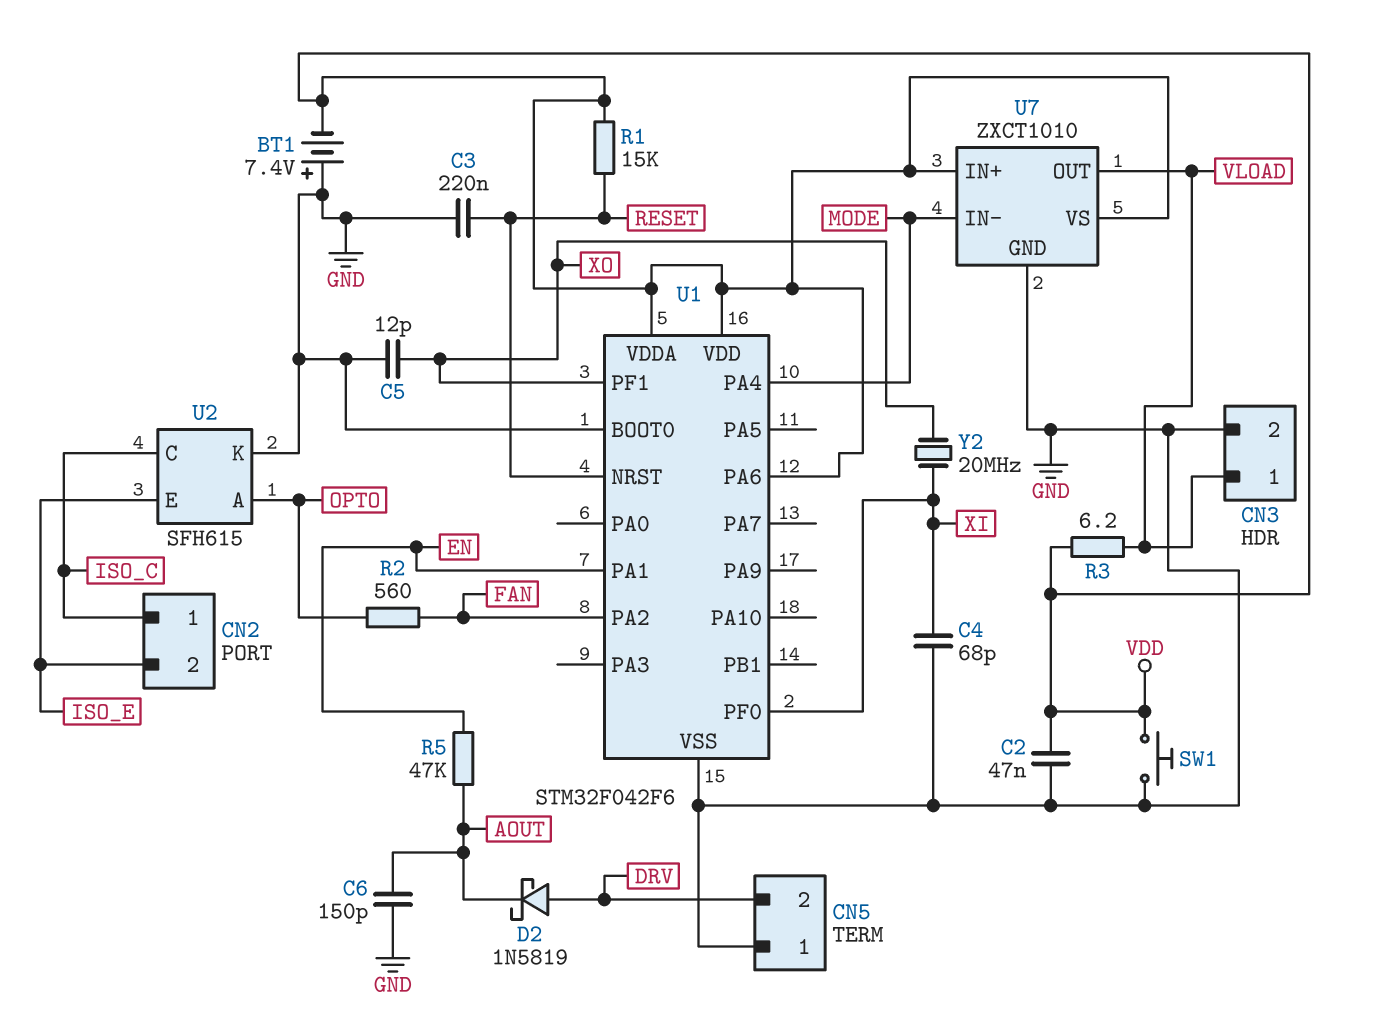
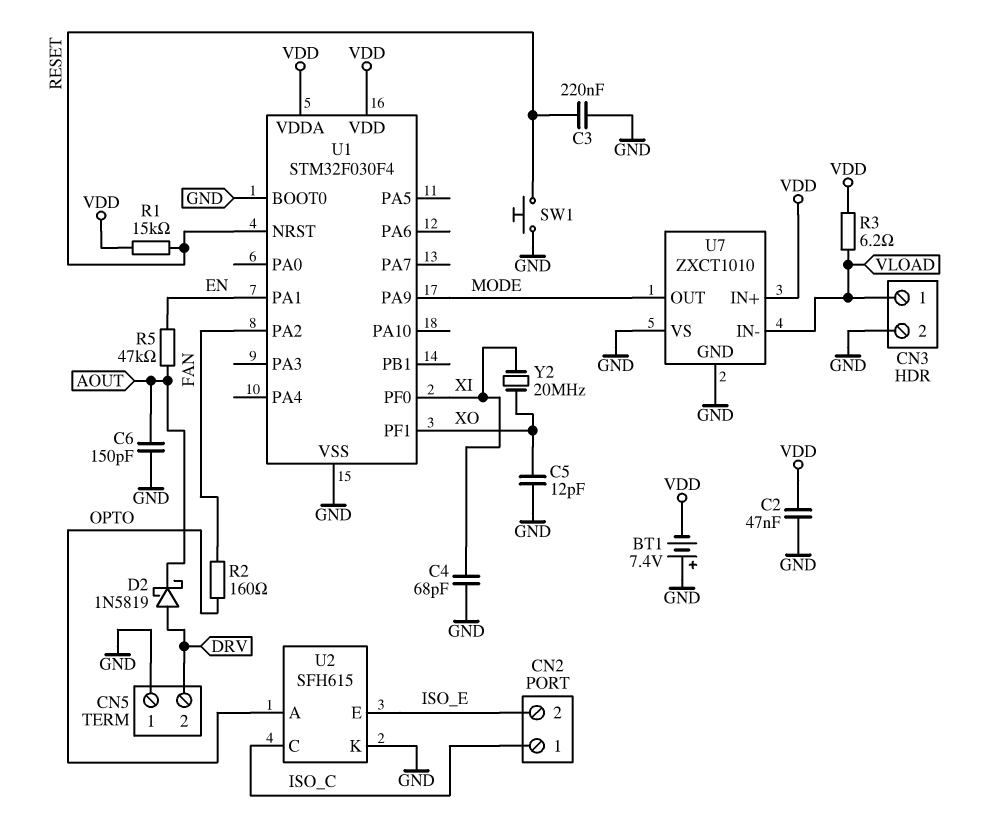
R2: 560 (FAN, OPTO) -> 160 (FAN, OPTO)
SW1: button (GND, VDD) -> button (GND, RESET)
U1: STM32F042F6 -> STM32F030F4
U1 pin PA4: MODE -> none
U1 pin PA6: VDD -> none
U1 pin PA9: none -> MODE
U7 pin IN-: MODE -> VLOAD
U7 pin OUT: VLOAD -> MODE
U7 pin VS: VDD -> GND

